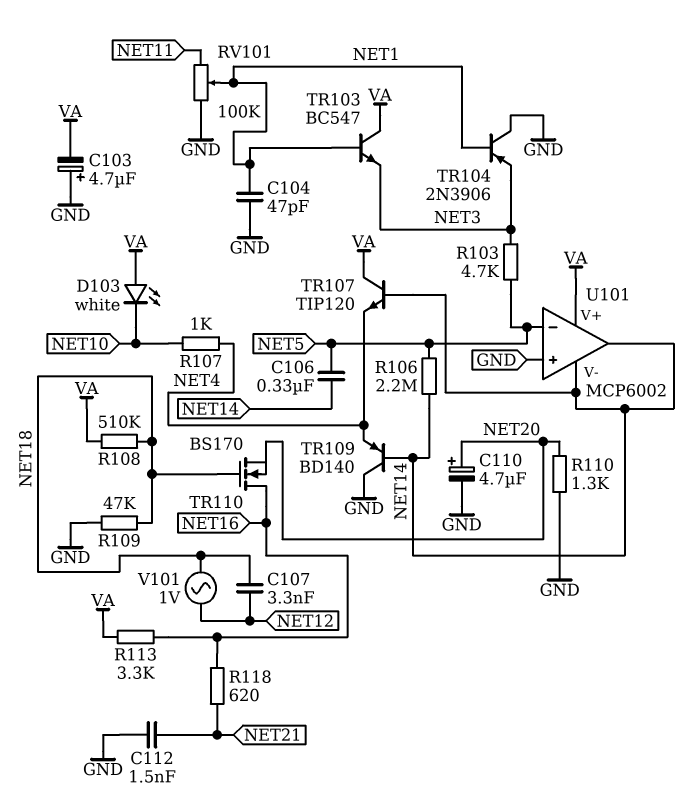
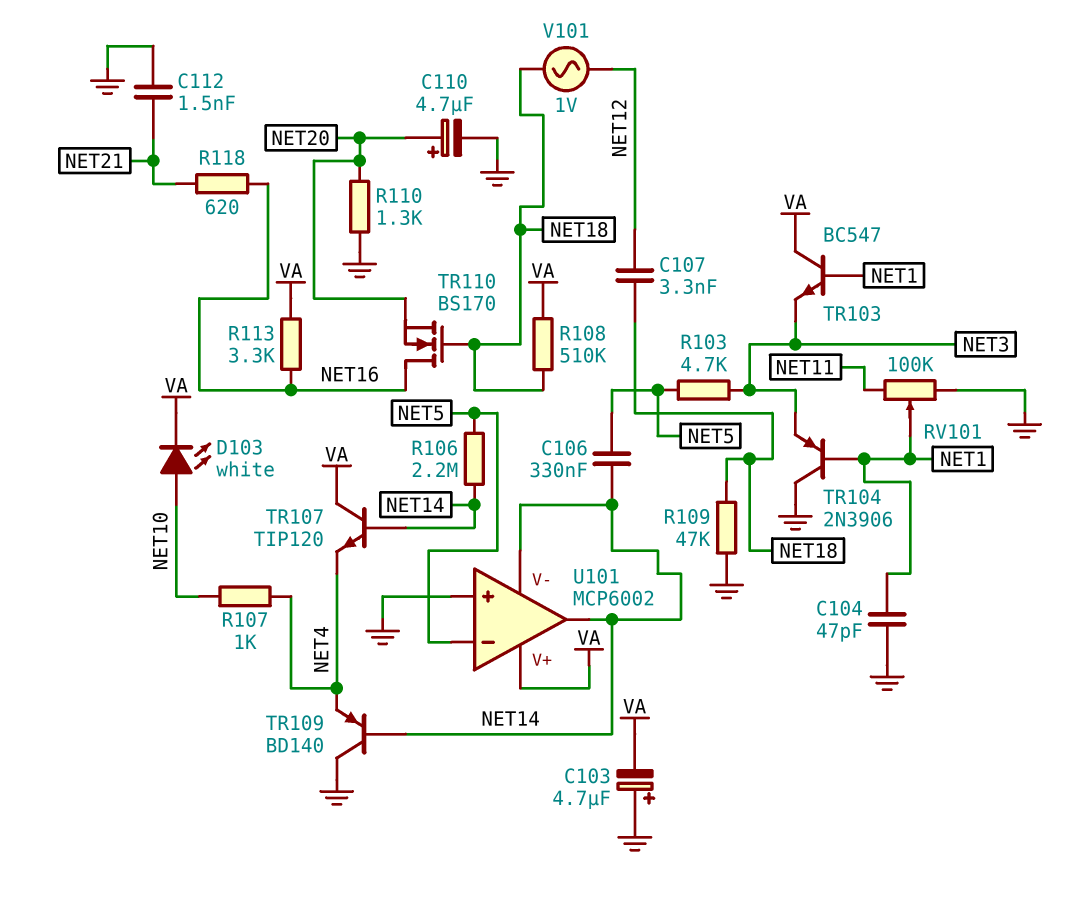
D103: LED white (A VA, K NET10) -> LED white (A NET10, K VA)

